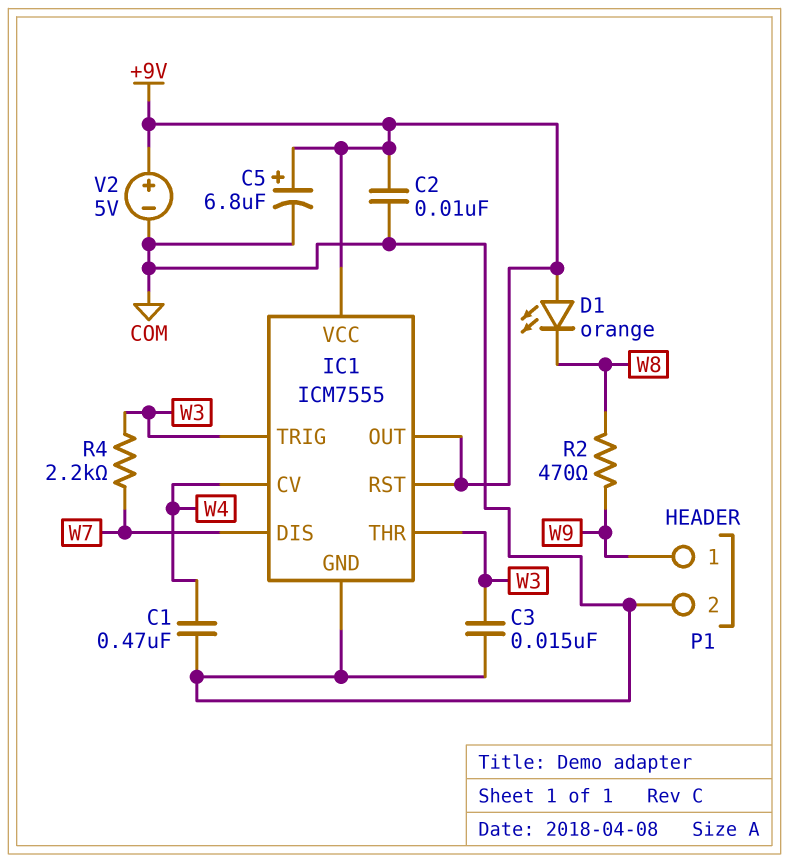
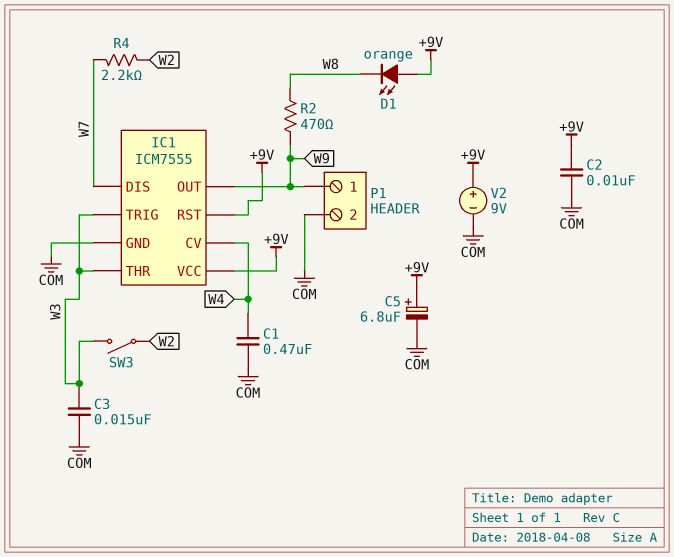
IC1 pin OUT: +9V -> W9
R4: 2.2k (W3, W7) -> 2.2k (W2, W7)
SW3: none -> switch (W2, W3)
V2: 5V (plus +9V, minus COM) -> 9V (plus +9V, minus COM)

